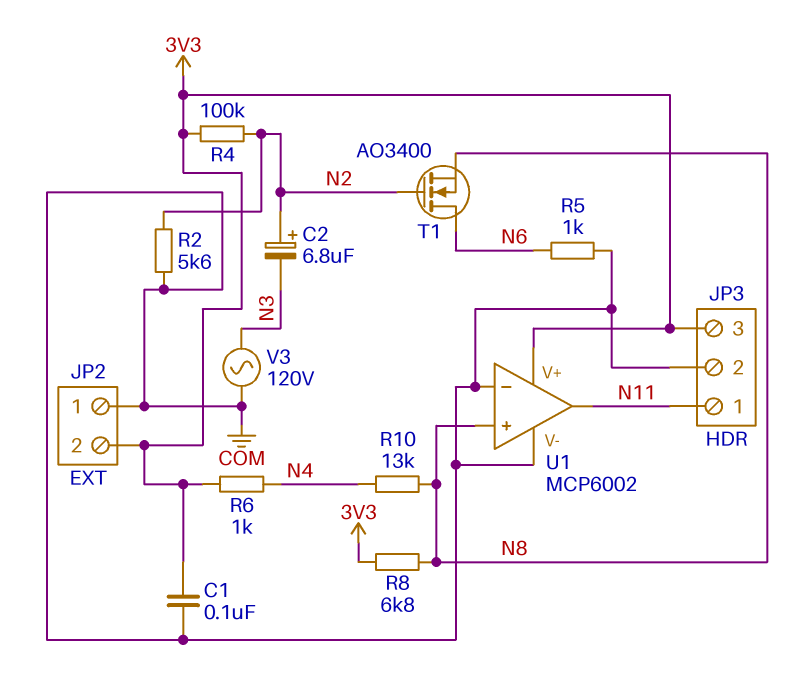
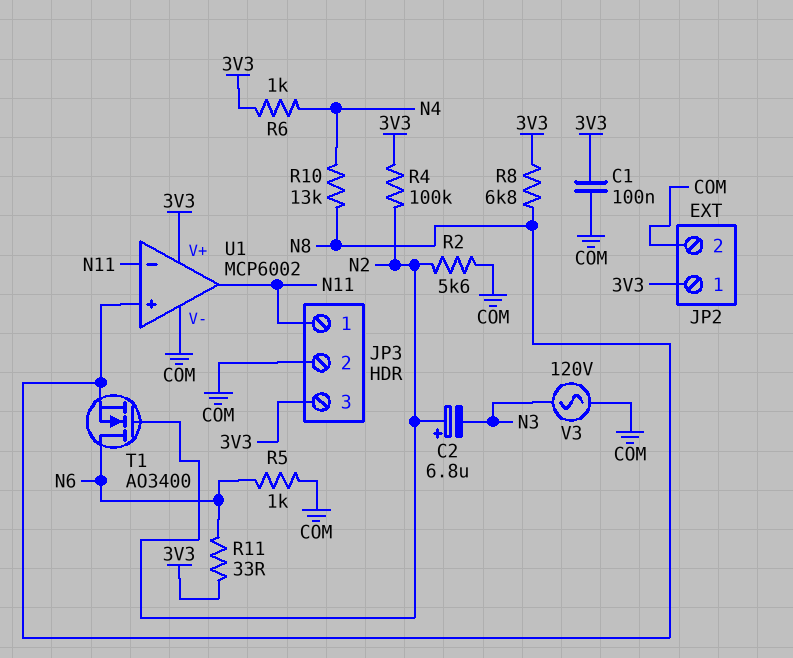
JP2 pin 1: COM -> 3V3
JP2 pin 2: 3V3 -> COM
R11: none -> 33 (3V3, N6)
U1 pin in-: COM -> N11

